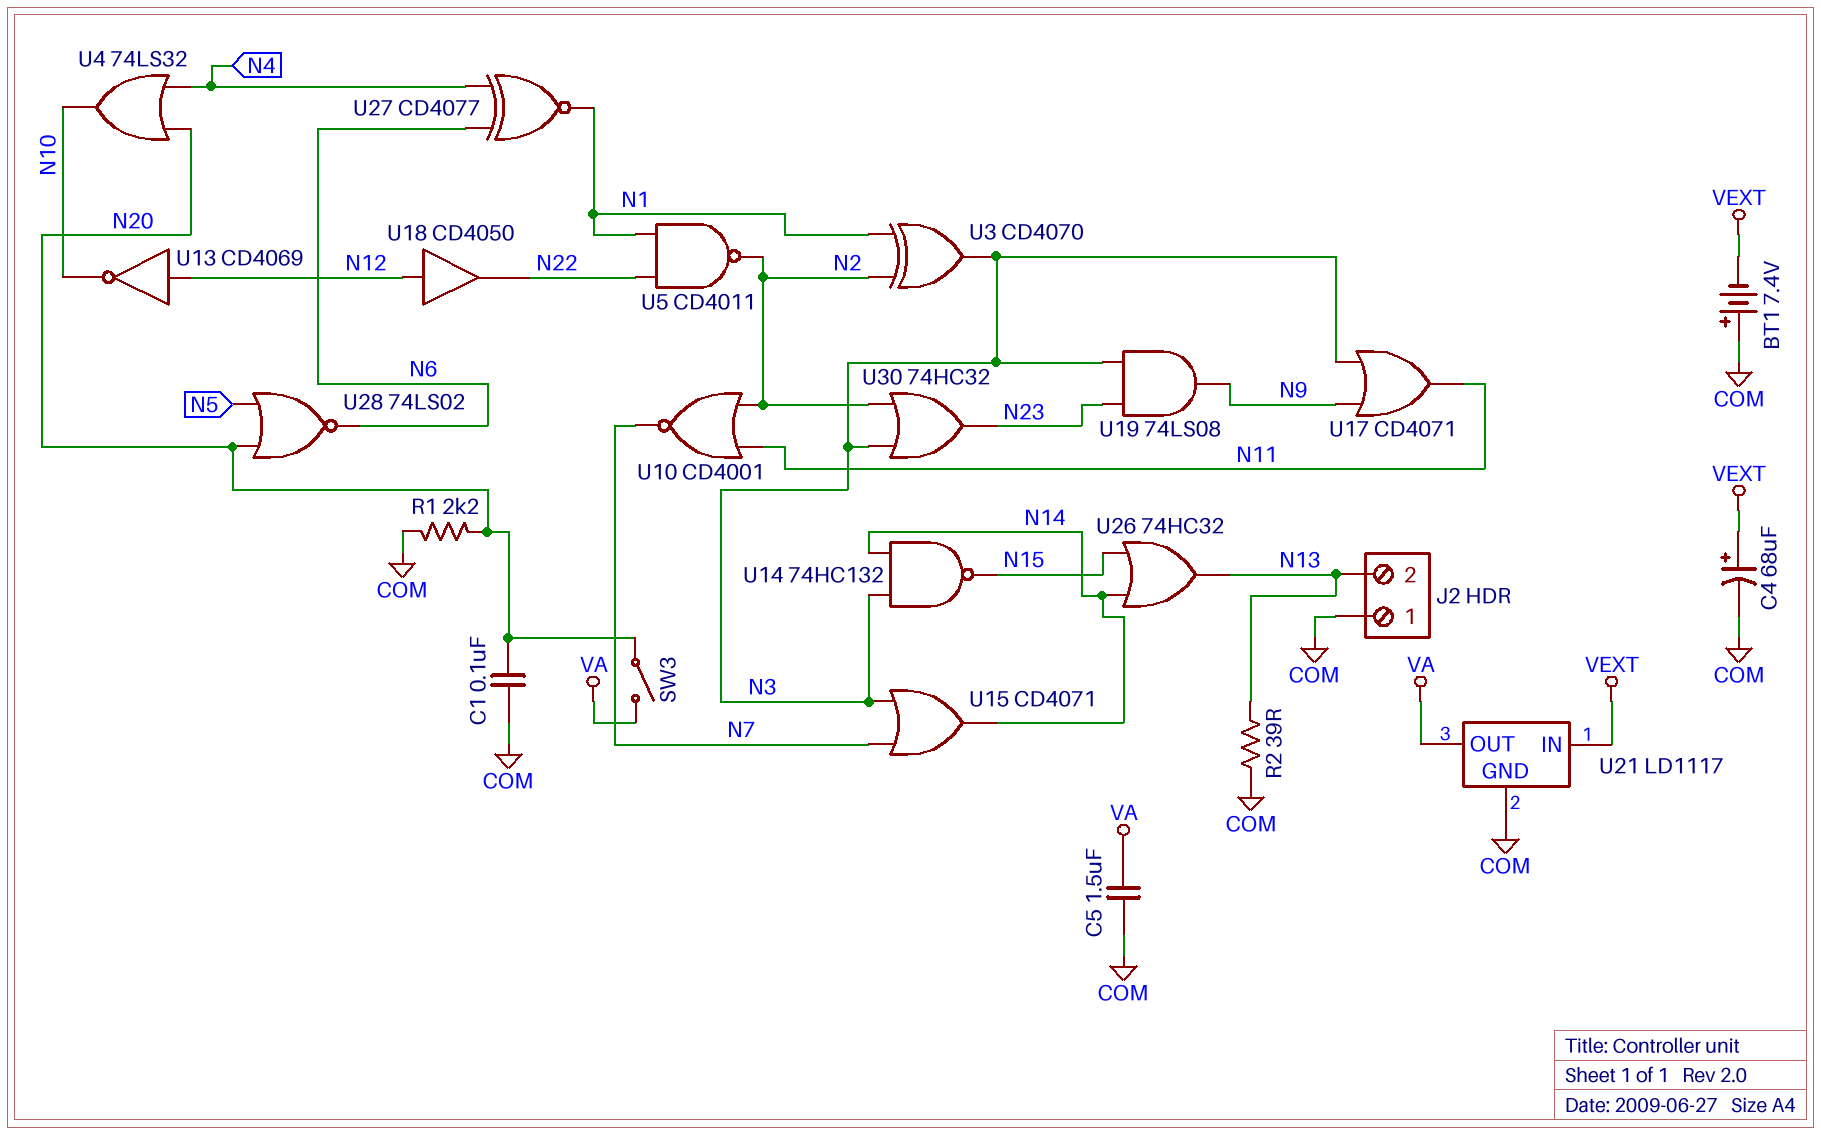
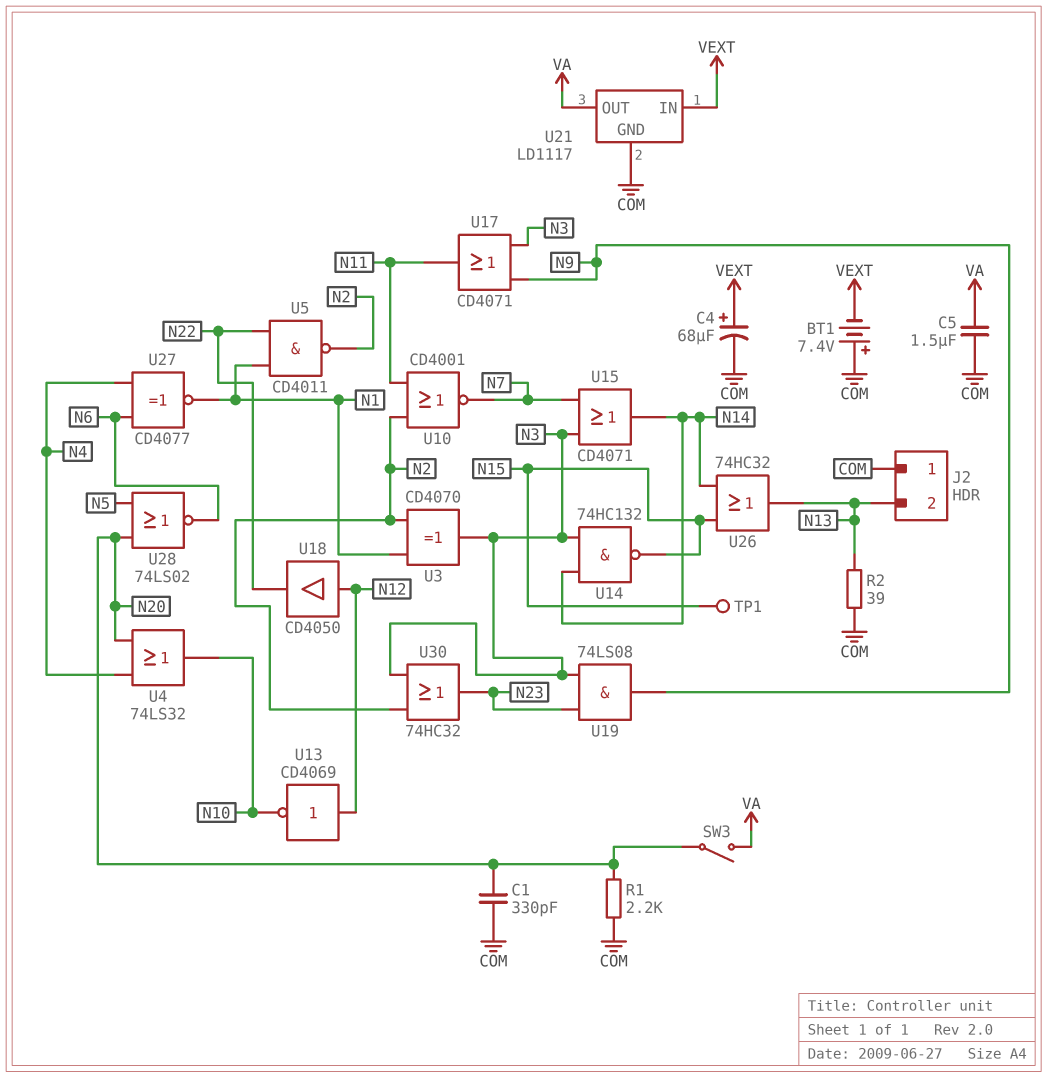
C1: 100nF (COM, N20) -> 330pF (COM, N20)
TP1: none -> test point (N15)

